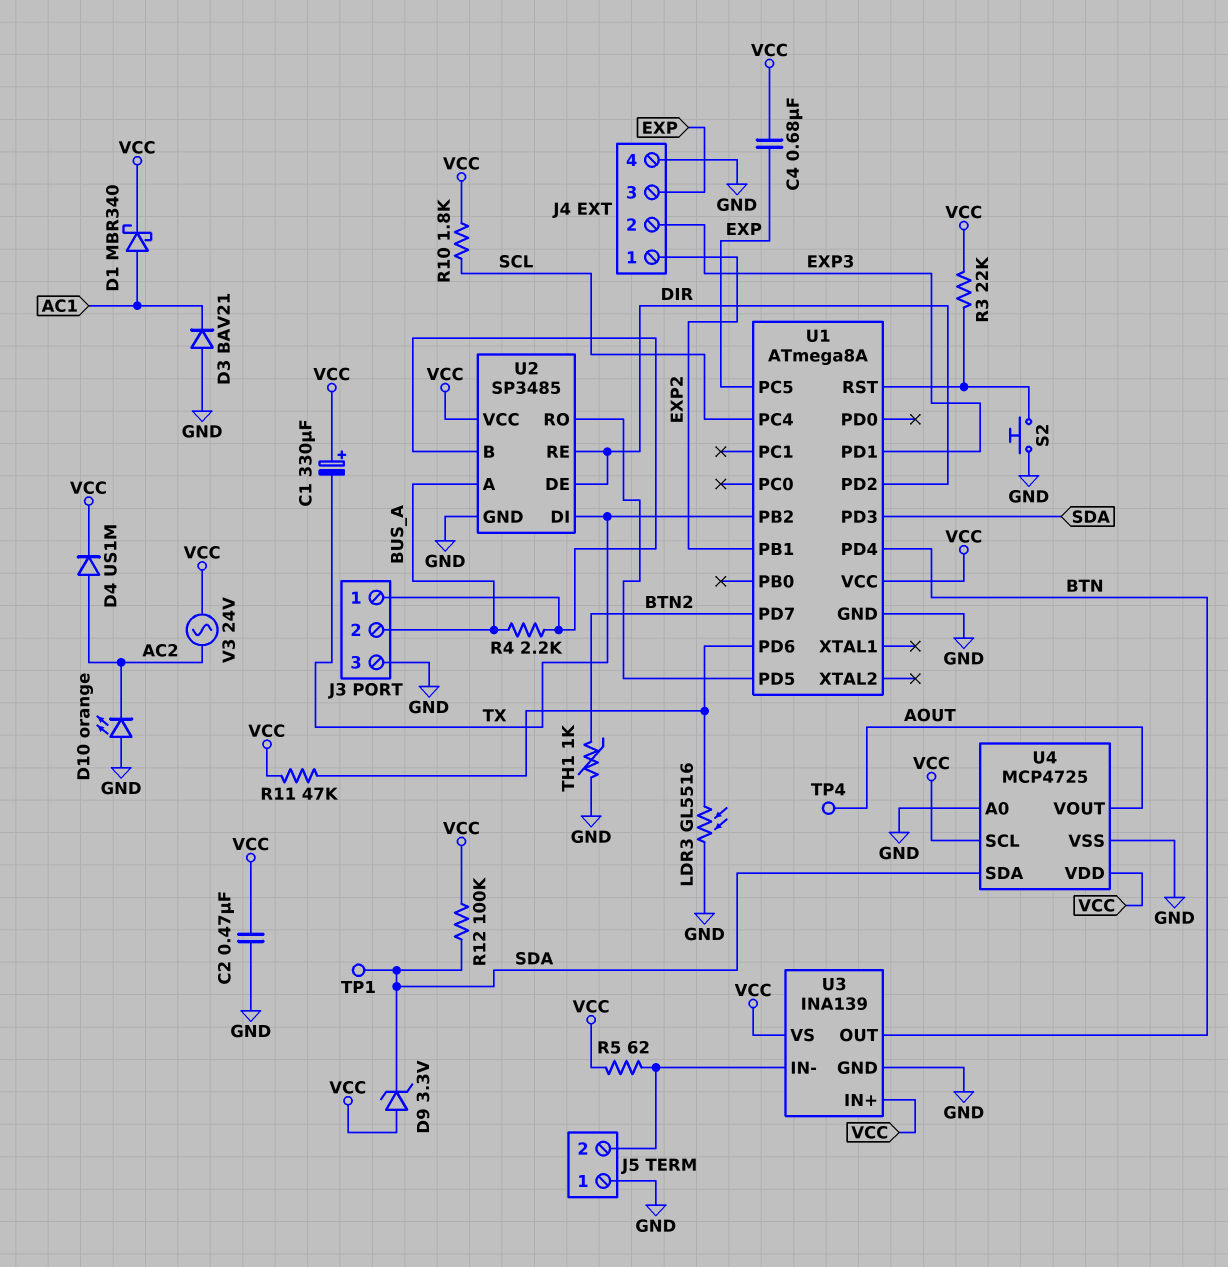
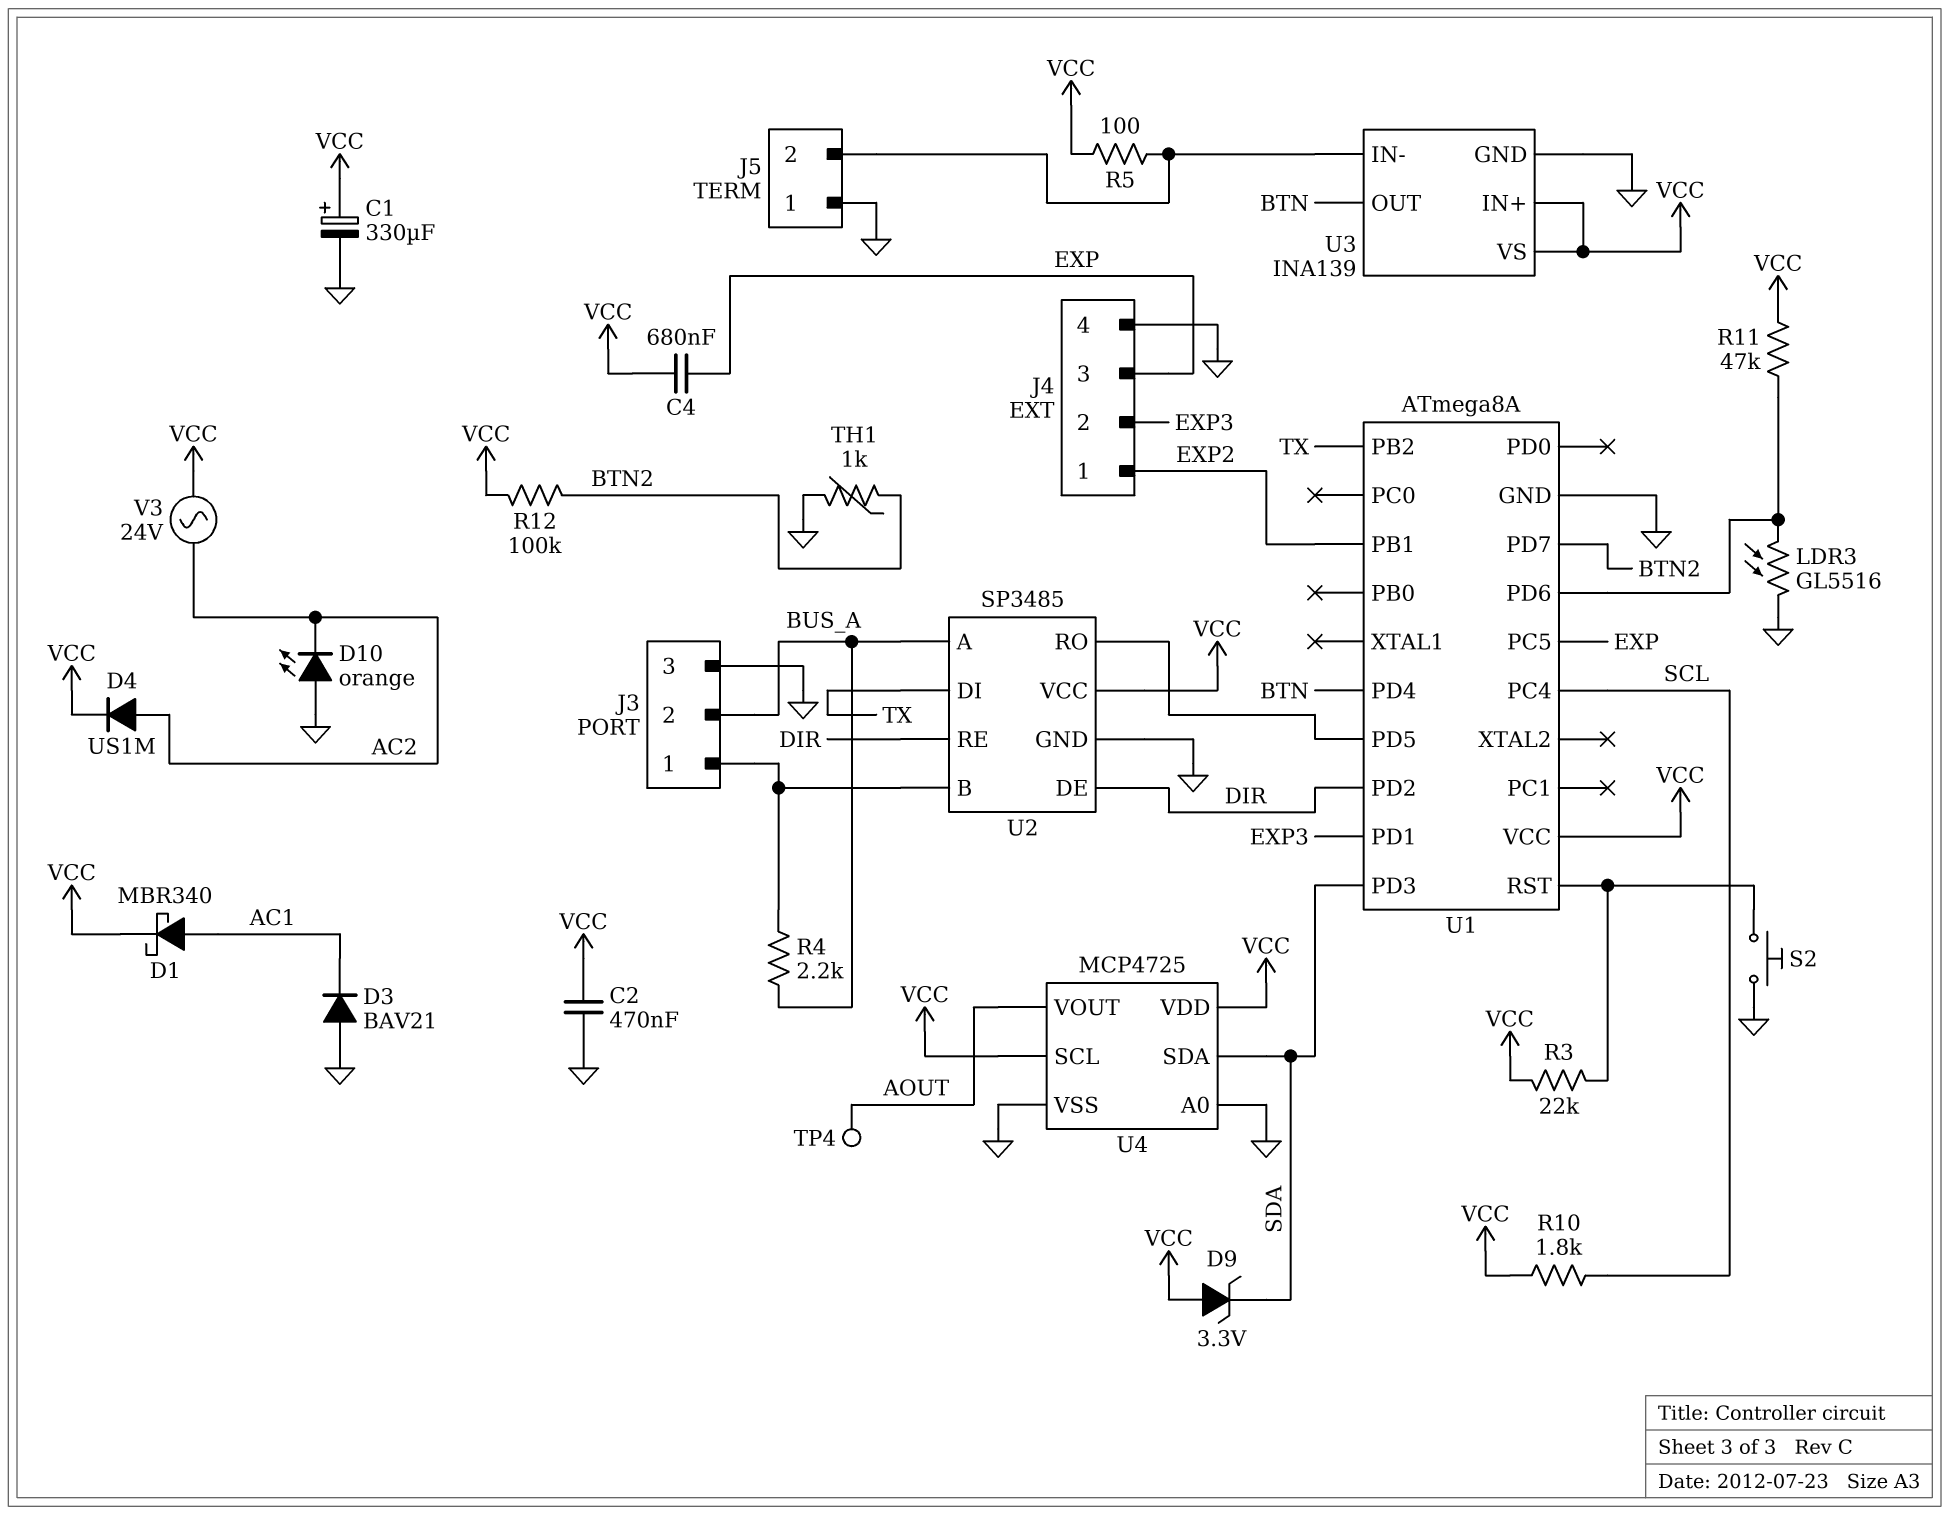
C1: 330uF (plus VCC, minus TX) -> 330uF (plus VCC, minus GND)
R5: 62 (J5/2, VCC) -> 100 (J5/2, VCC)
R12: 100k (SDA, VCC) -> 100k (BTN2, VCC)
TP1: test point (SDA) -> none

